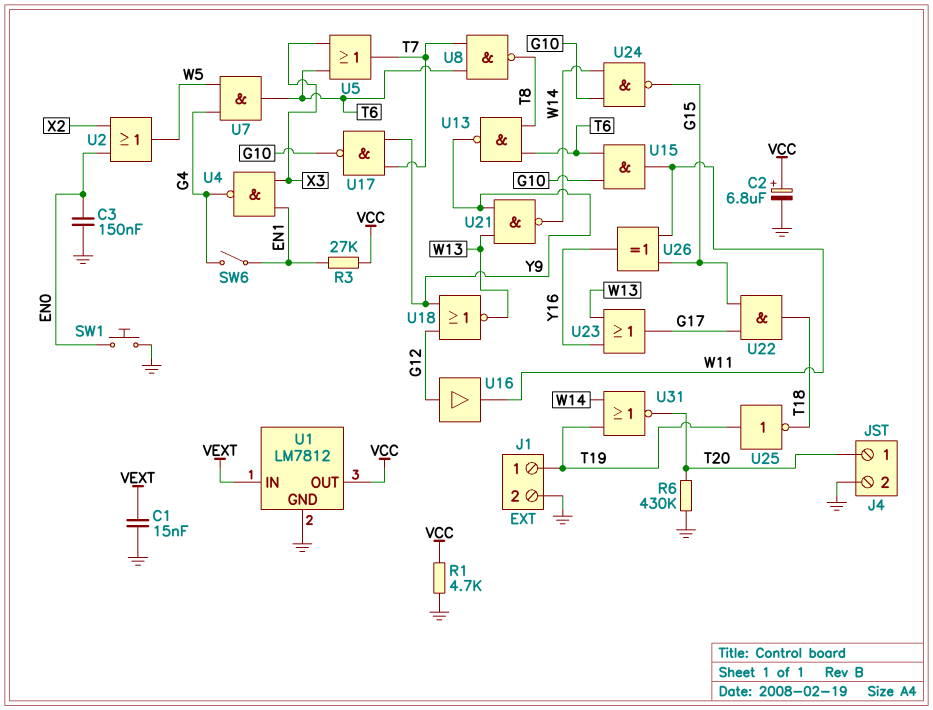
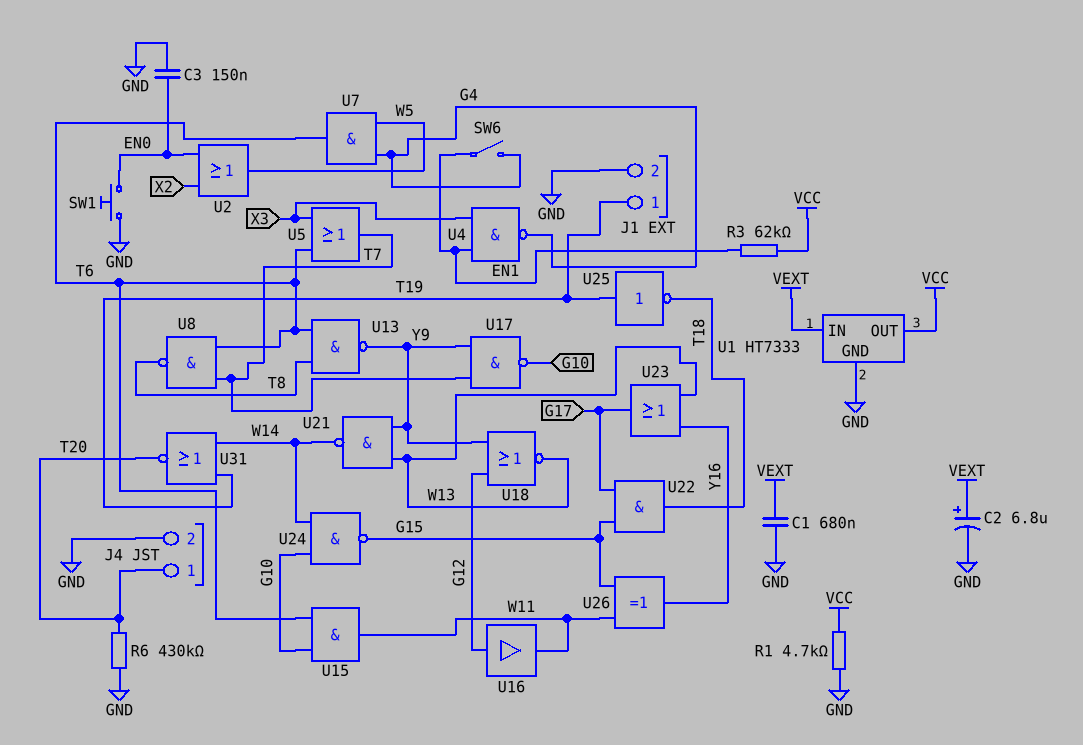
C1: 15nF (GND, VEXT) -> 680nF (GND, VEXT)
C2: 6.8uF (plus VCC, minus GND) -> 6.8uF (plus VEXT, minus GND)
R3: 27k (EN1, VCC) -> 62k (EN1, VCC)
U1: LM7812 -> HT7333

